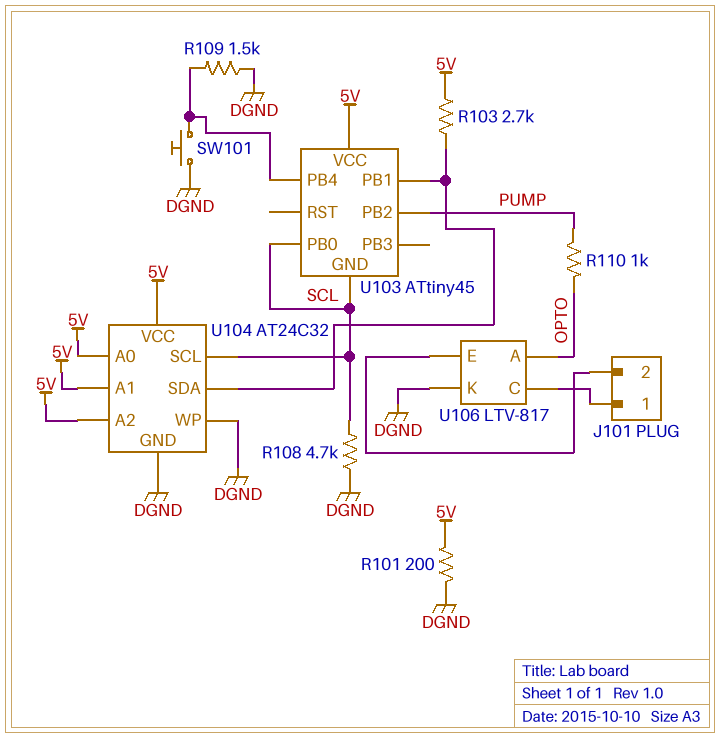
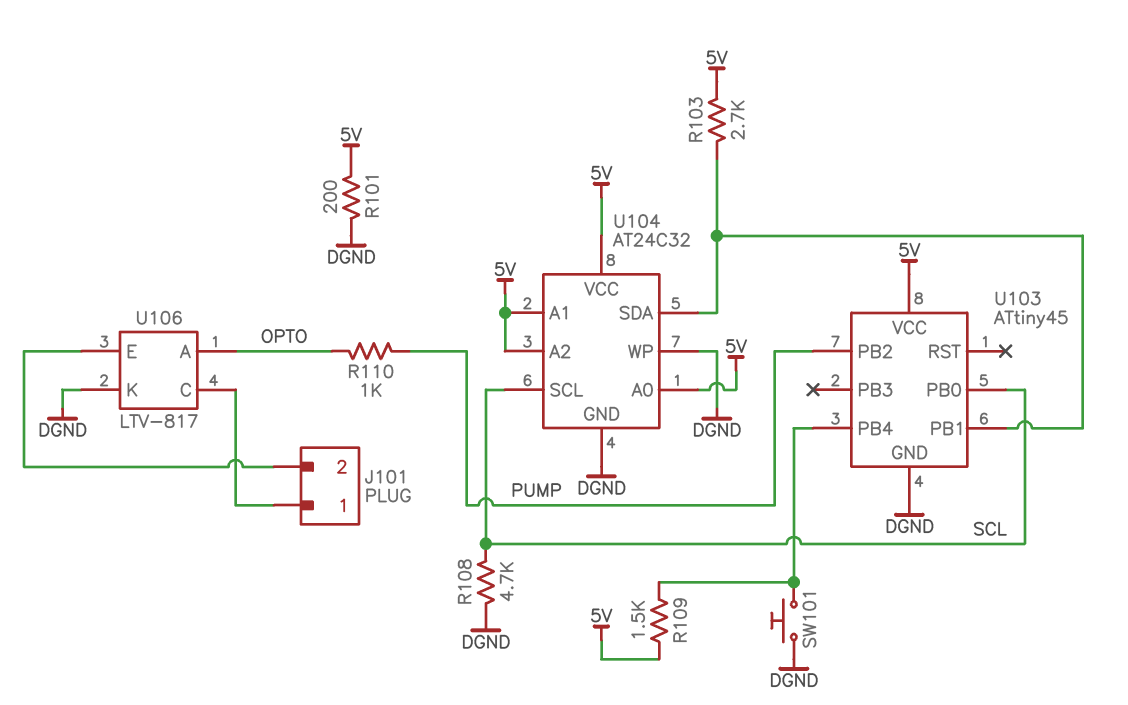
R109: 1.5k (DGND, U103/PB4) -> 1.5k (5V, U103/PB4)
U103 pin GND: SCL -> DGND

